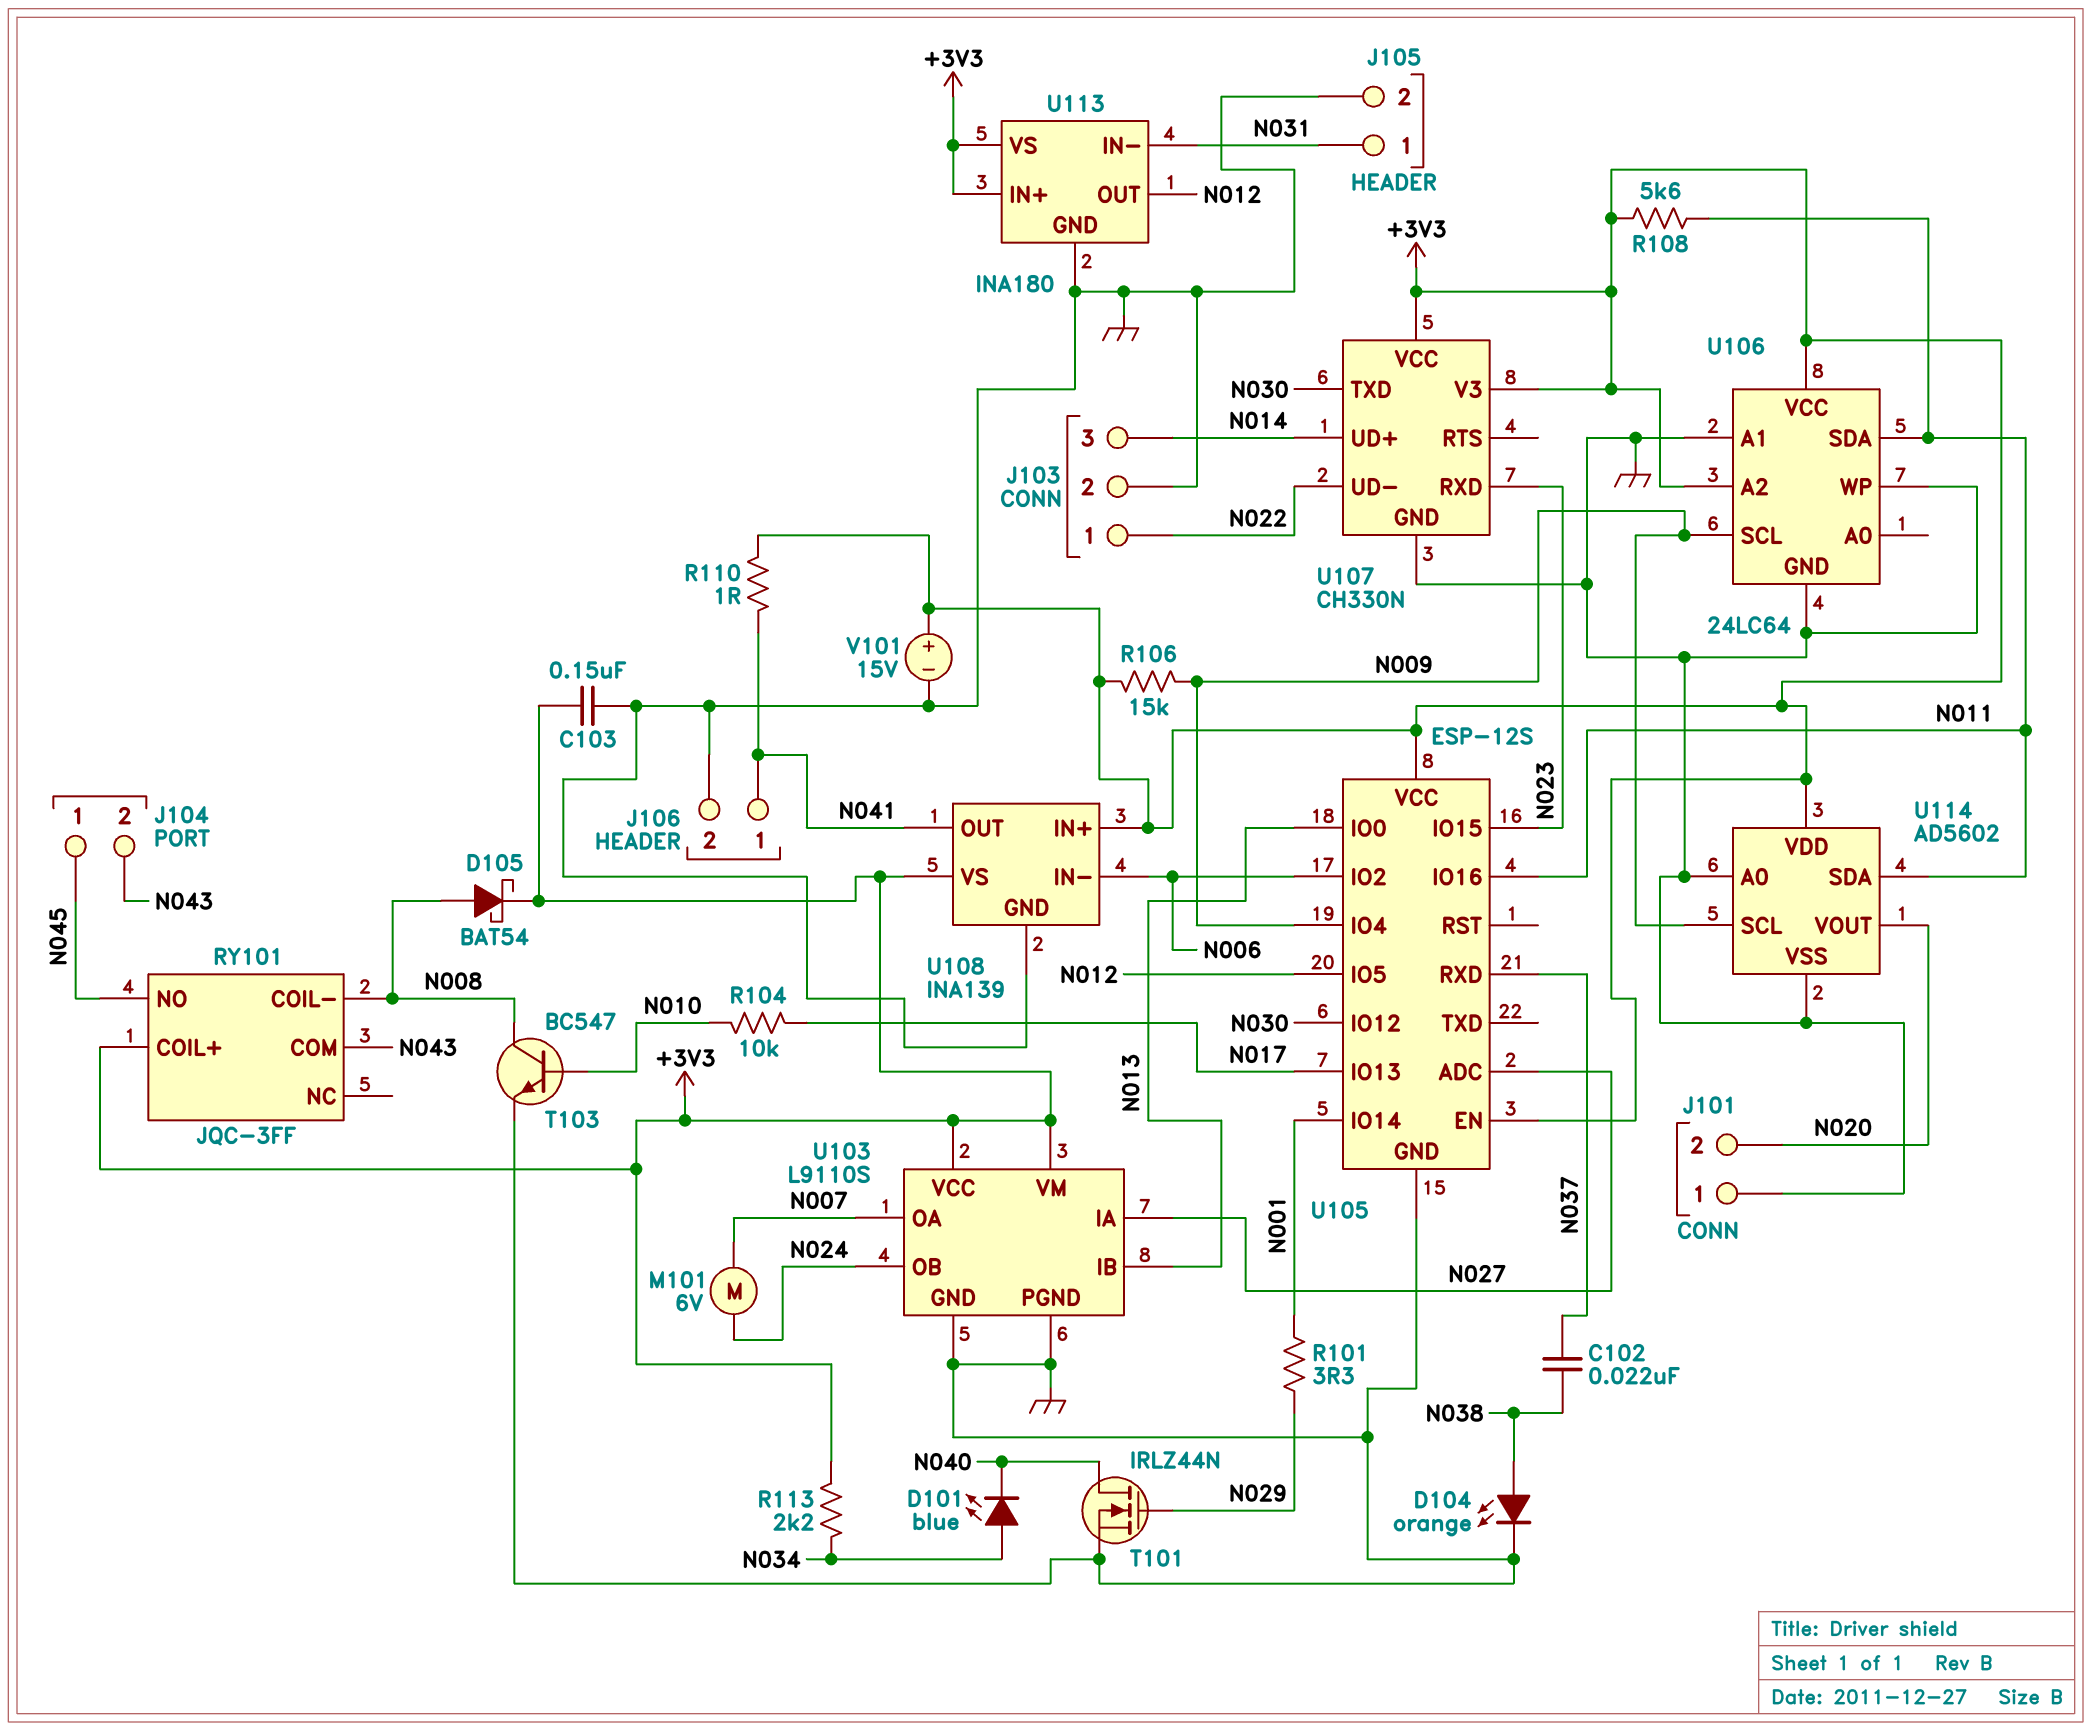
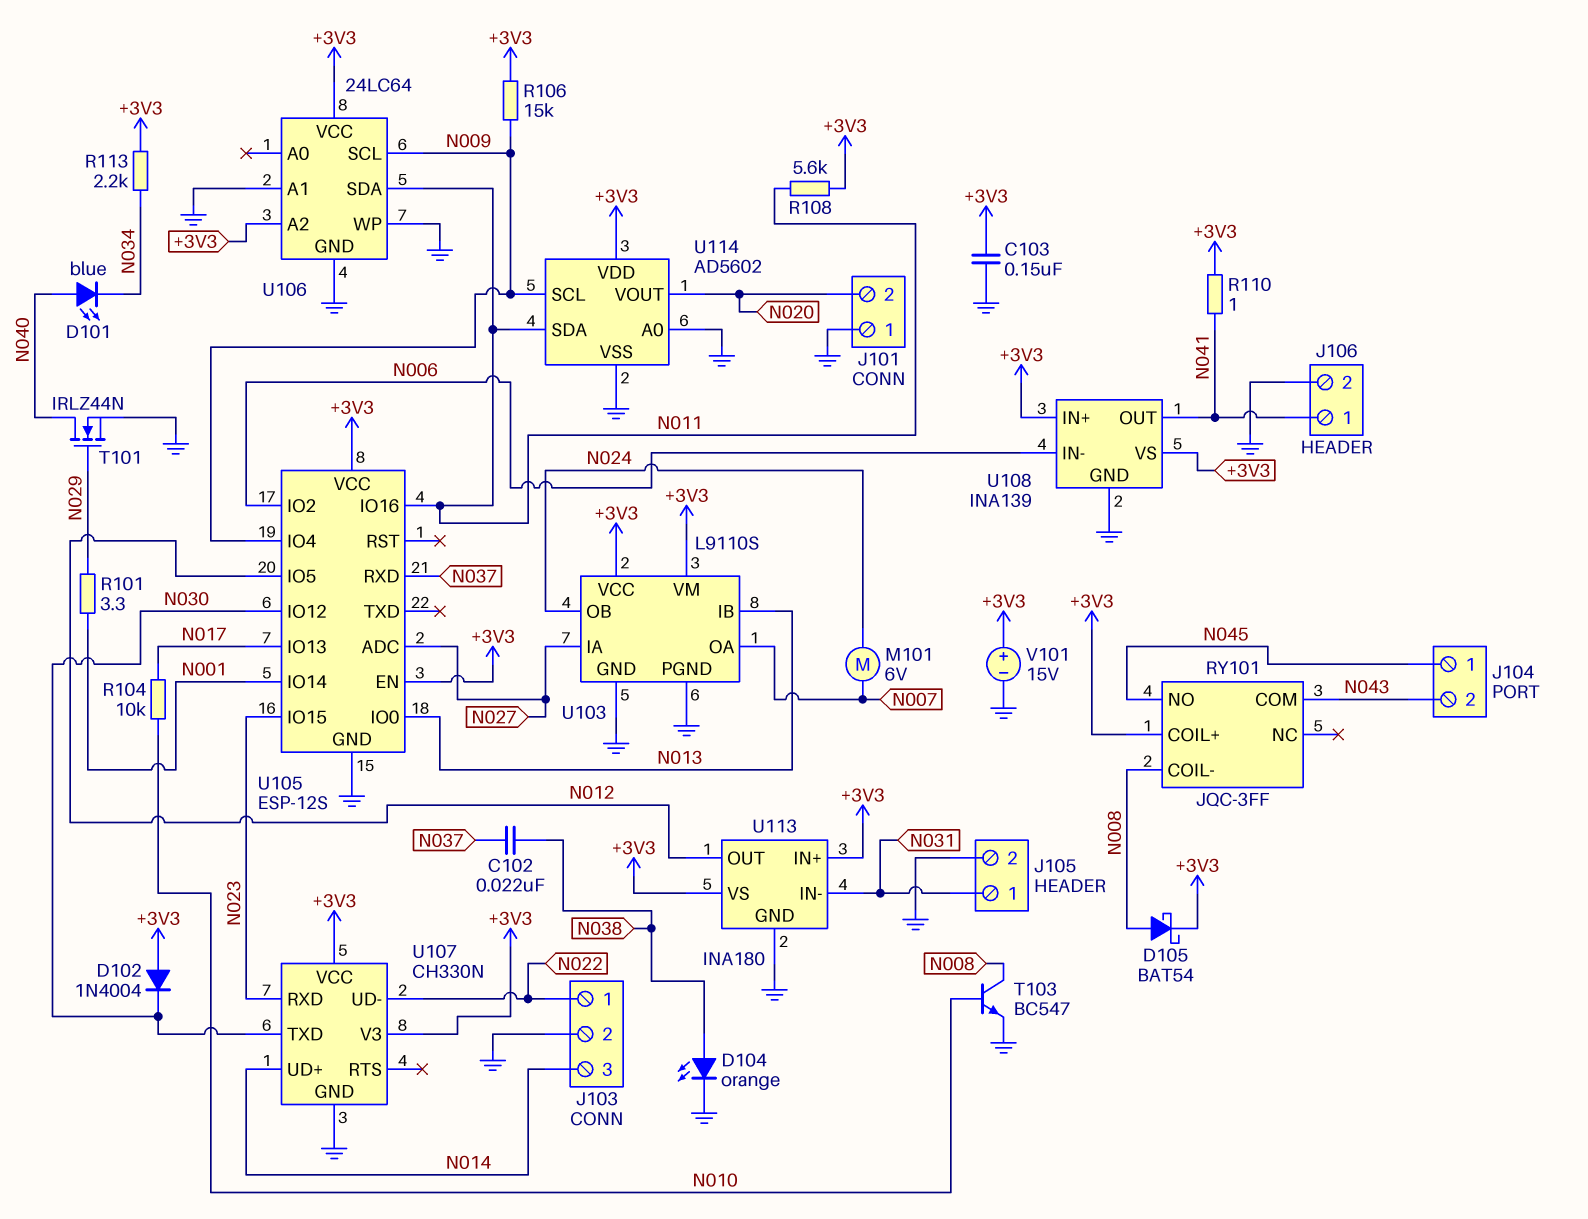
D101: LED blue (A N034, K N040) -> LED blue (A N040, K N034)
D102: none -> diode 1N4004 (A +3V3, K N030)

